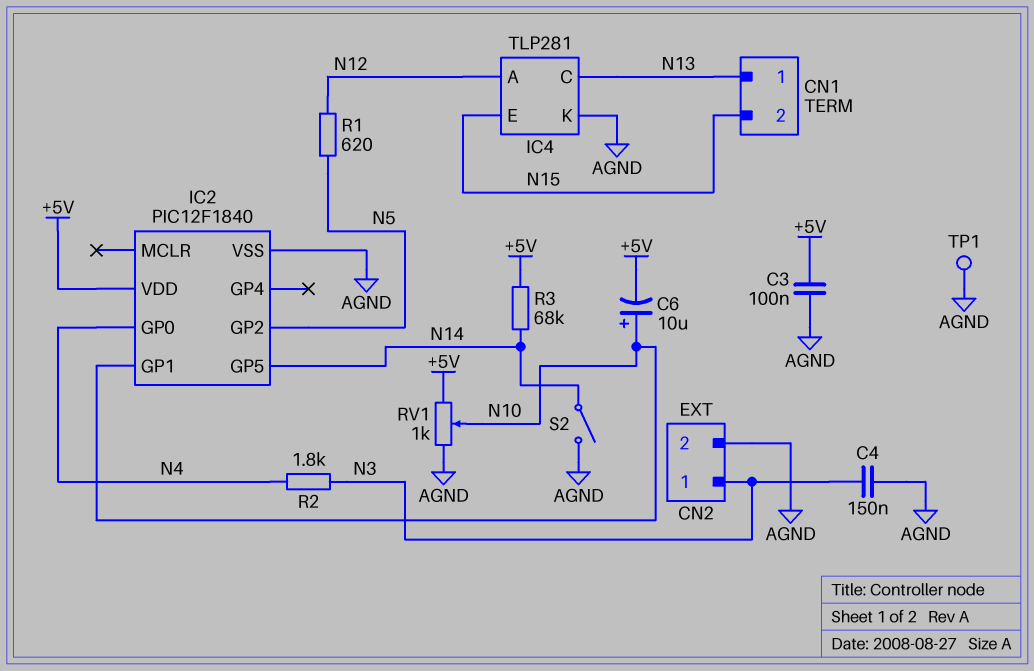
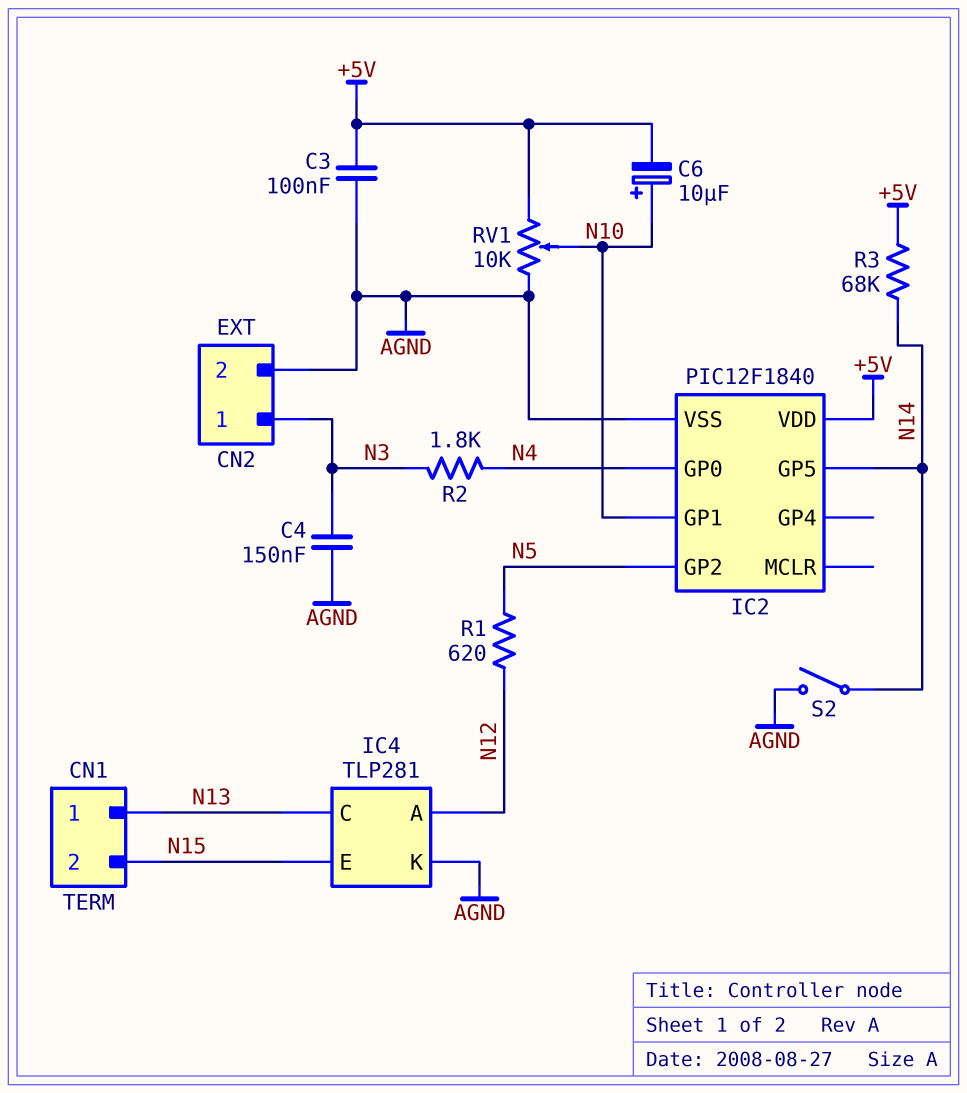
RV1: 1k (+5V, AGND, wiper N10) -> 10k (+5V, AGND, wiper N10)
TP1: test point (AGND) -> none

